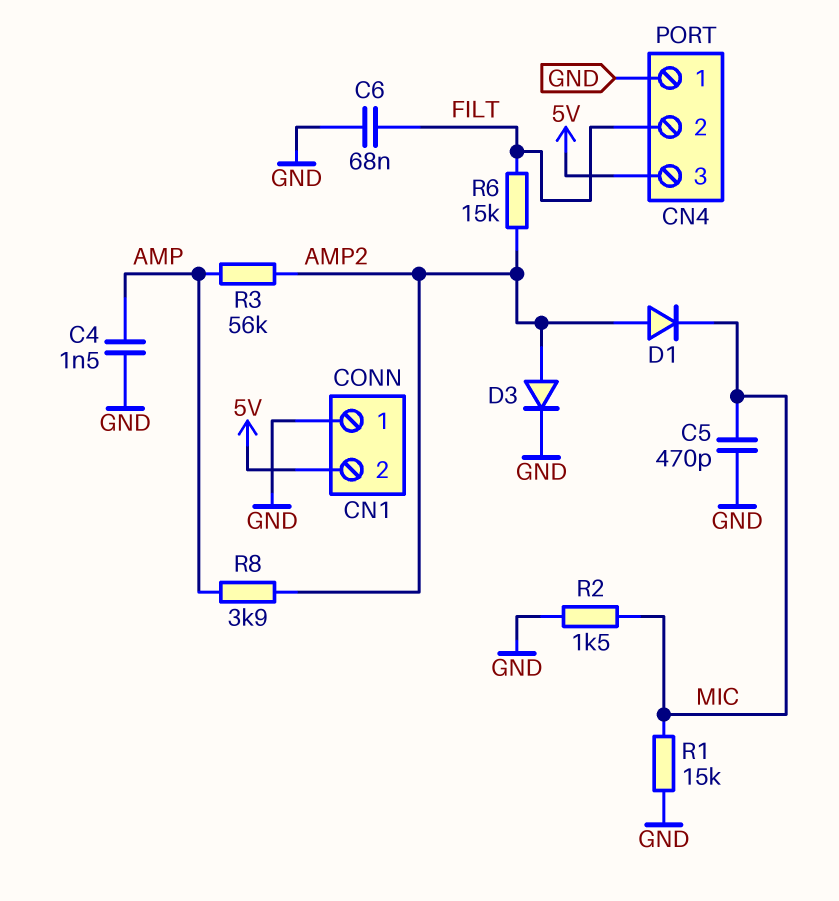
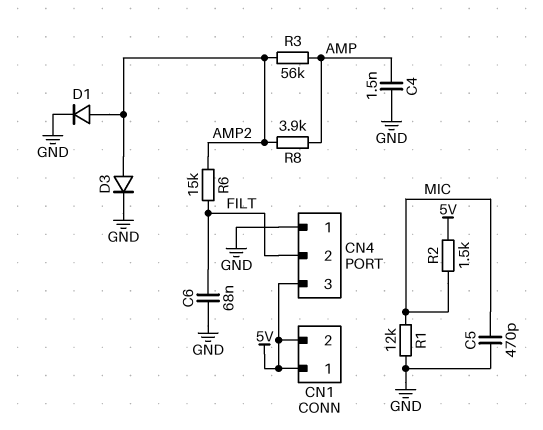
CN1 pin 1: GND -> 5V
D1: diode (A AMP2, K MIC) -> diode (A AMP2, K GND)
R1: 15k (GND, MIC) -> 12k (GND, MIC)
R2: 1.5k (GND, MIC) -> 1.5k (5V, MIC)

